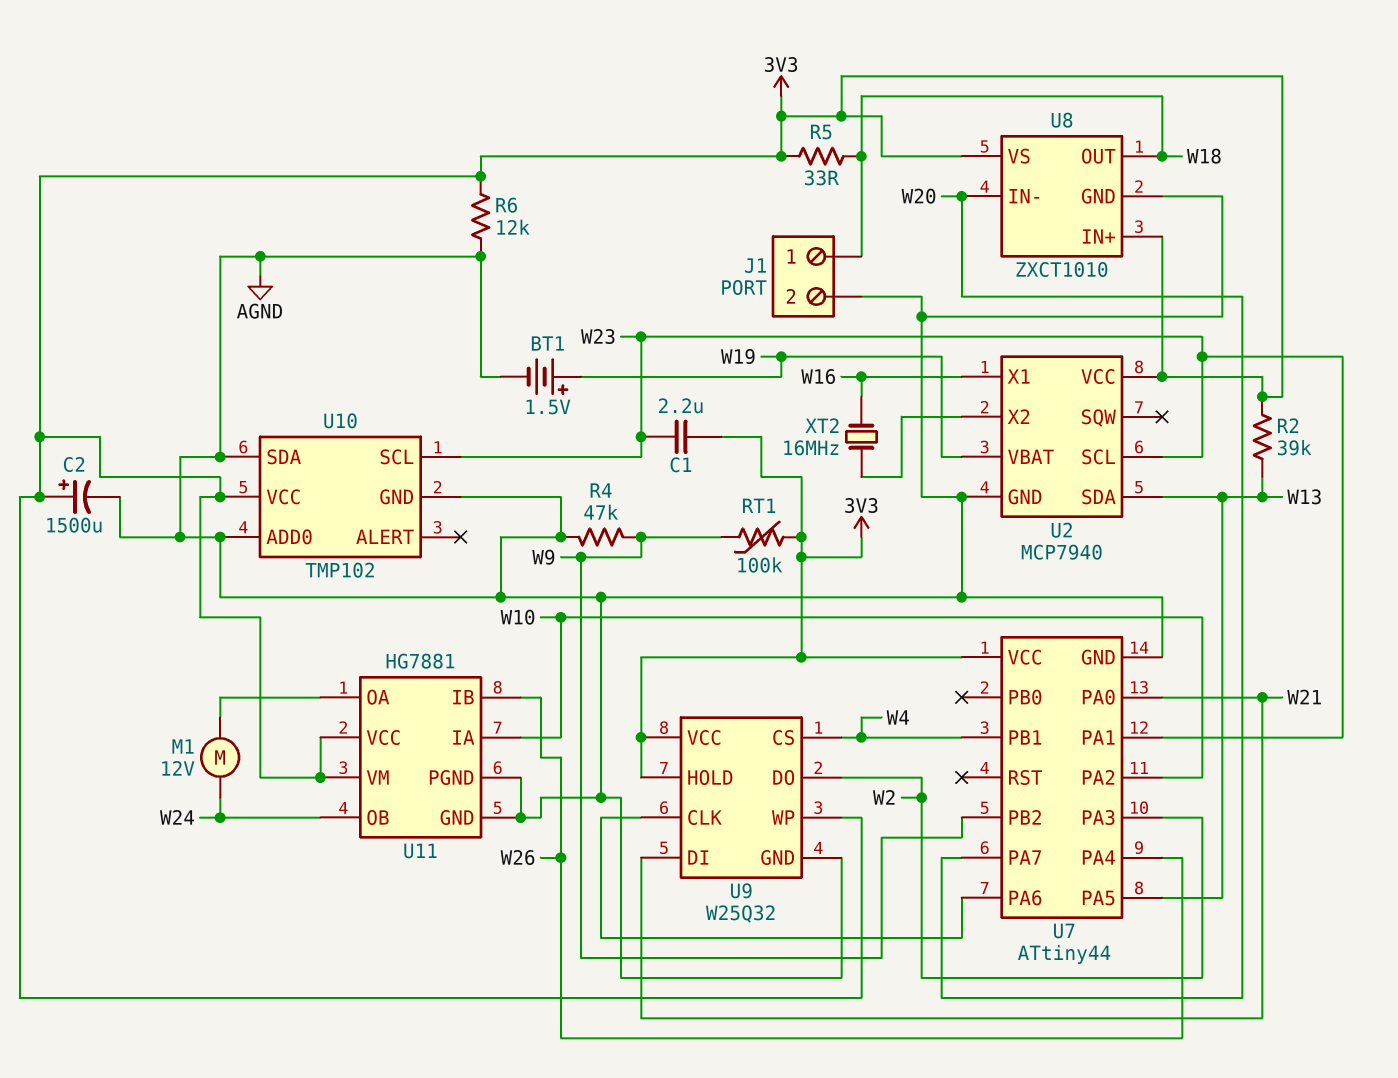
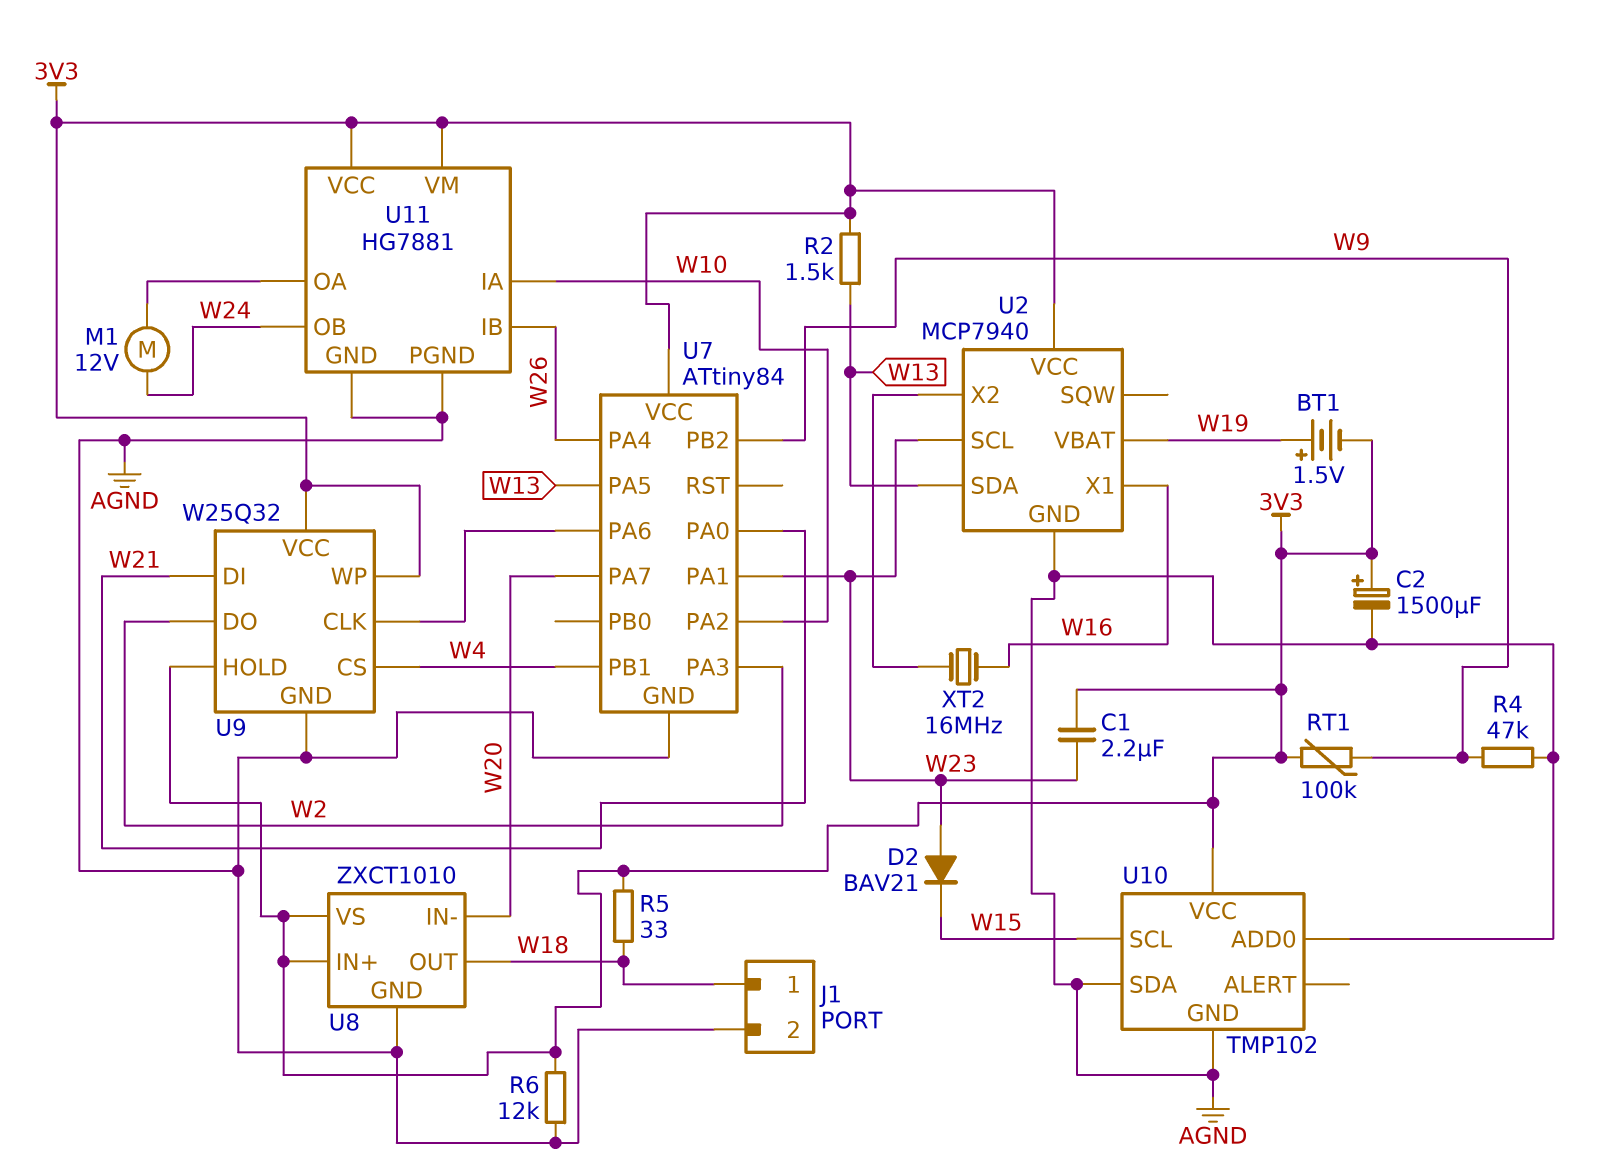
BT1: 1.5V (plus W19, minus AGND) -> 1.5V (plus W19, minus 3V3)
D2: none -> diode BAV21 (A W23, K W15)
R2: 39k (3V3, W13) -> 1.5k (3V3, W13)
U7: ATtiny44 -> ATtiny84
U10 pin SCL: W23 -> W15

